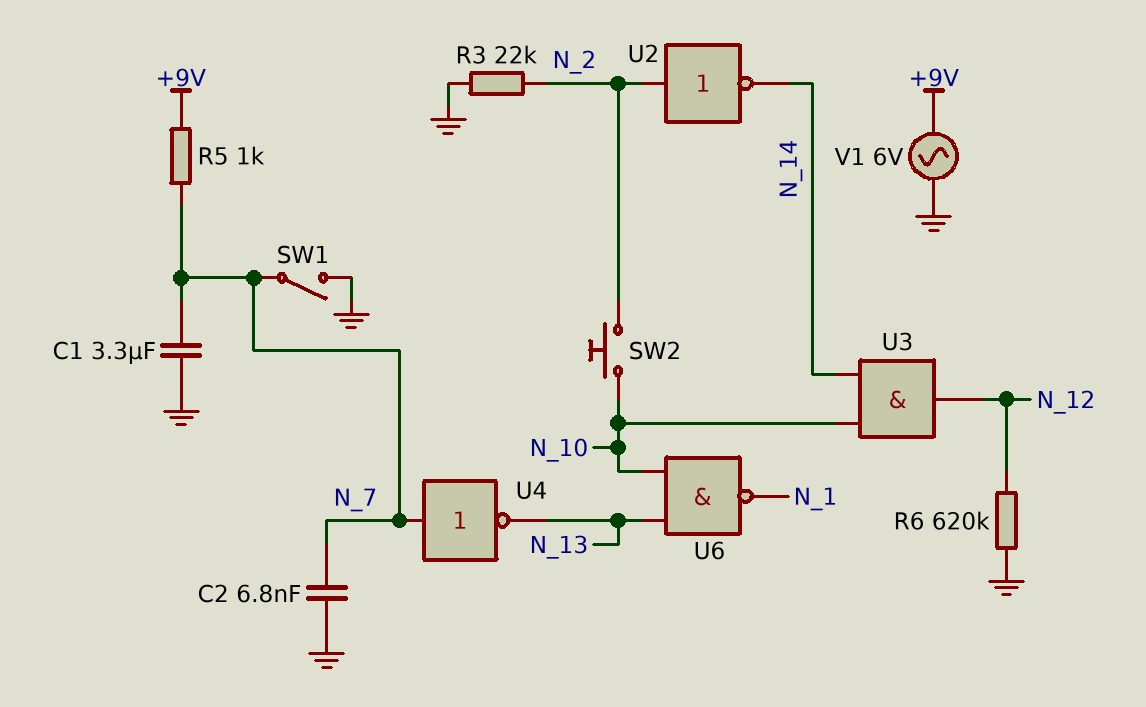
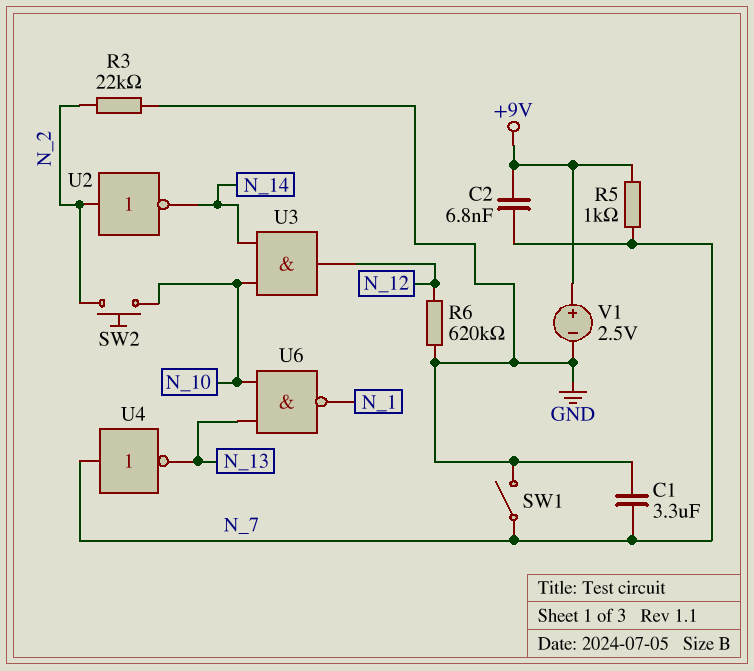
C2: 6.8nF (GND, N_7) -> 6.8nF (+9V, N_7)
V1: AC 6V (+9V, GND) -> 2.5V (plus +9V, minus GND)

